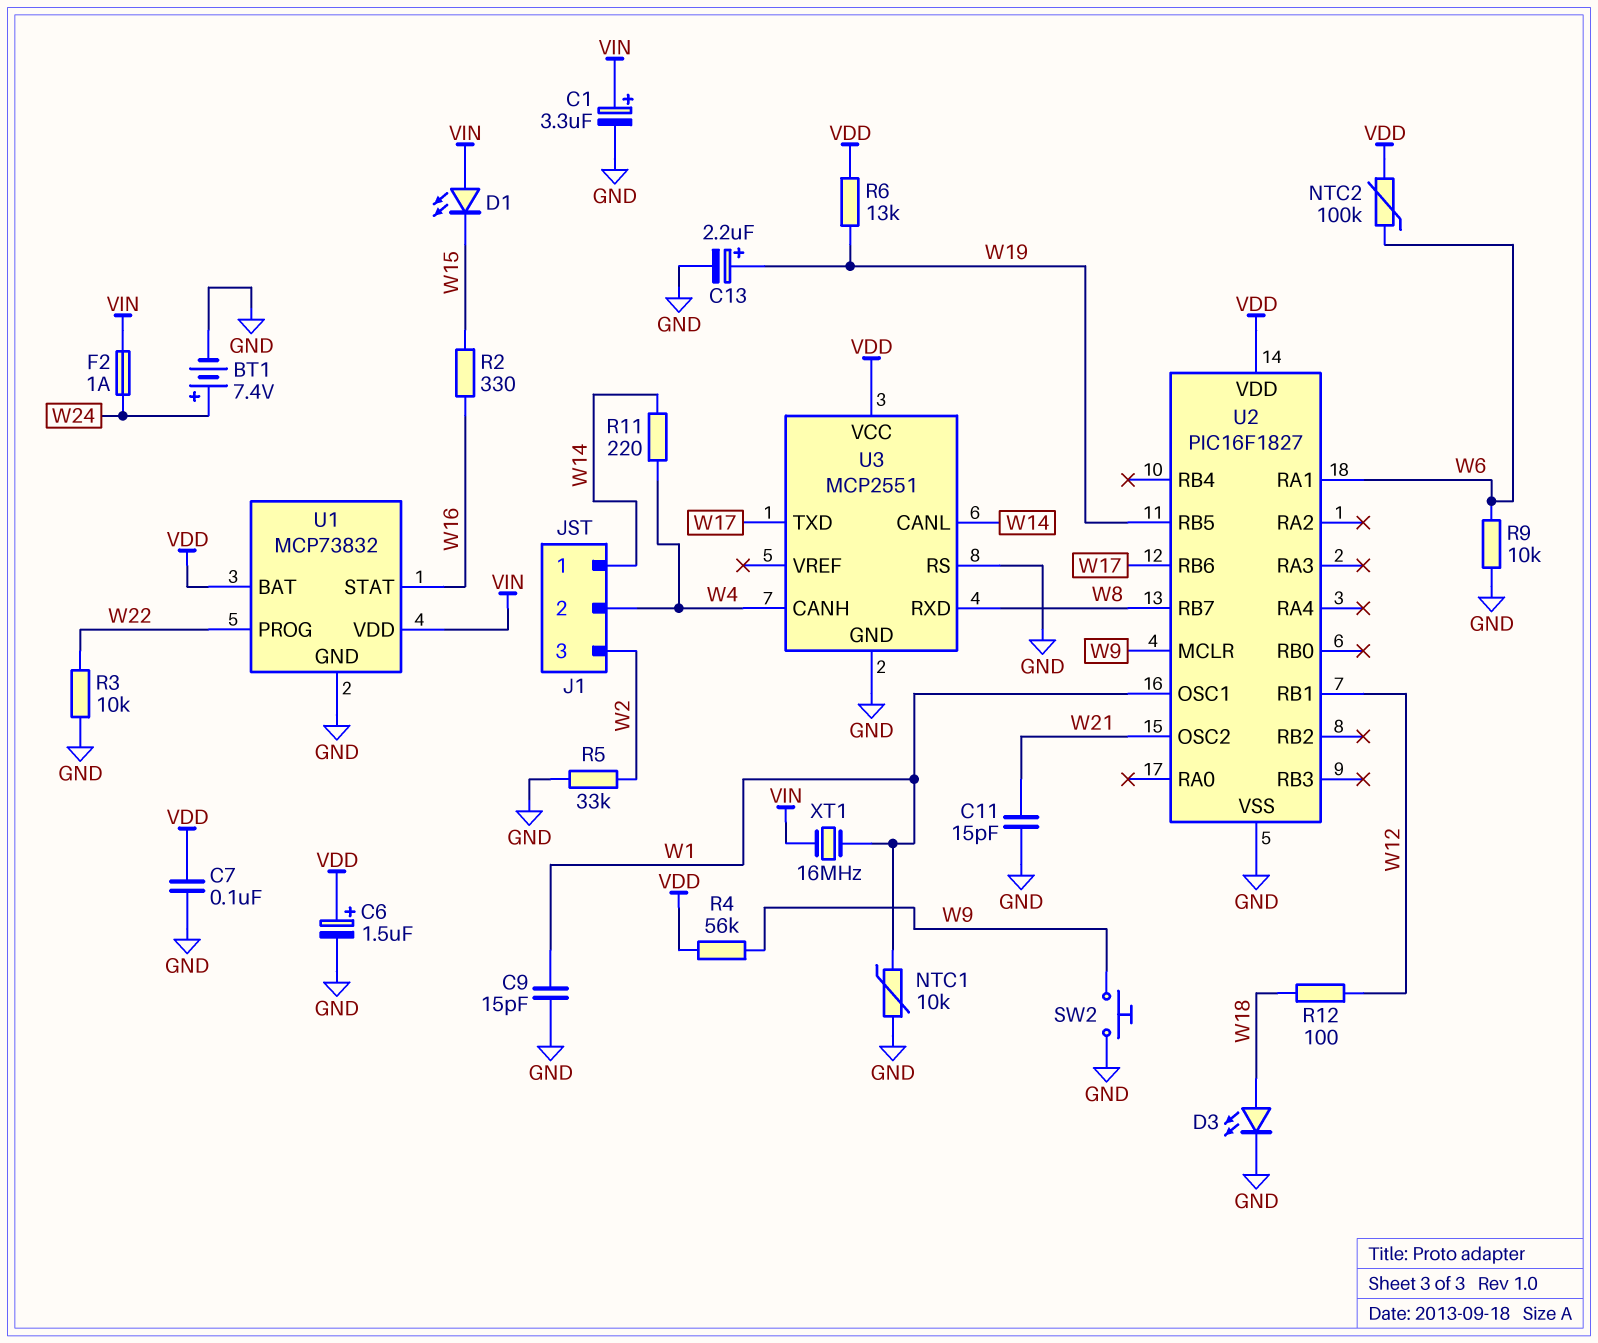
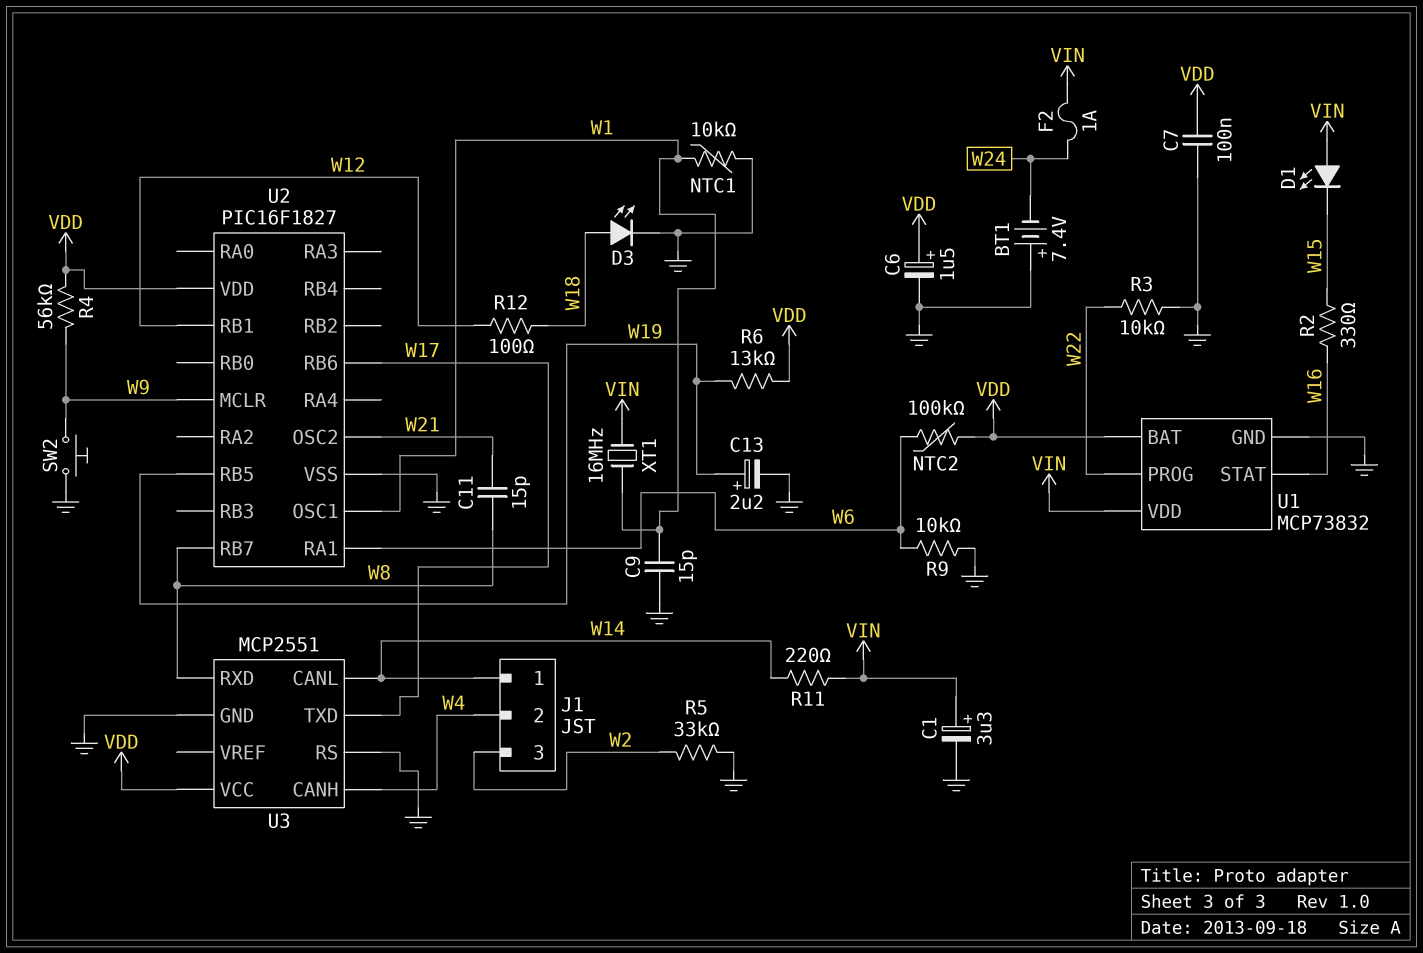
BT1: 7.4V (plus W24, minus GND) -> 7.4V (plus GND, minus W24)
C11: 15pF (GND, W21) -> 15pF (W8, W21)
R11: 220 (W4, W14) -> 220 (VIN, W14)

